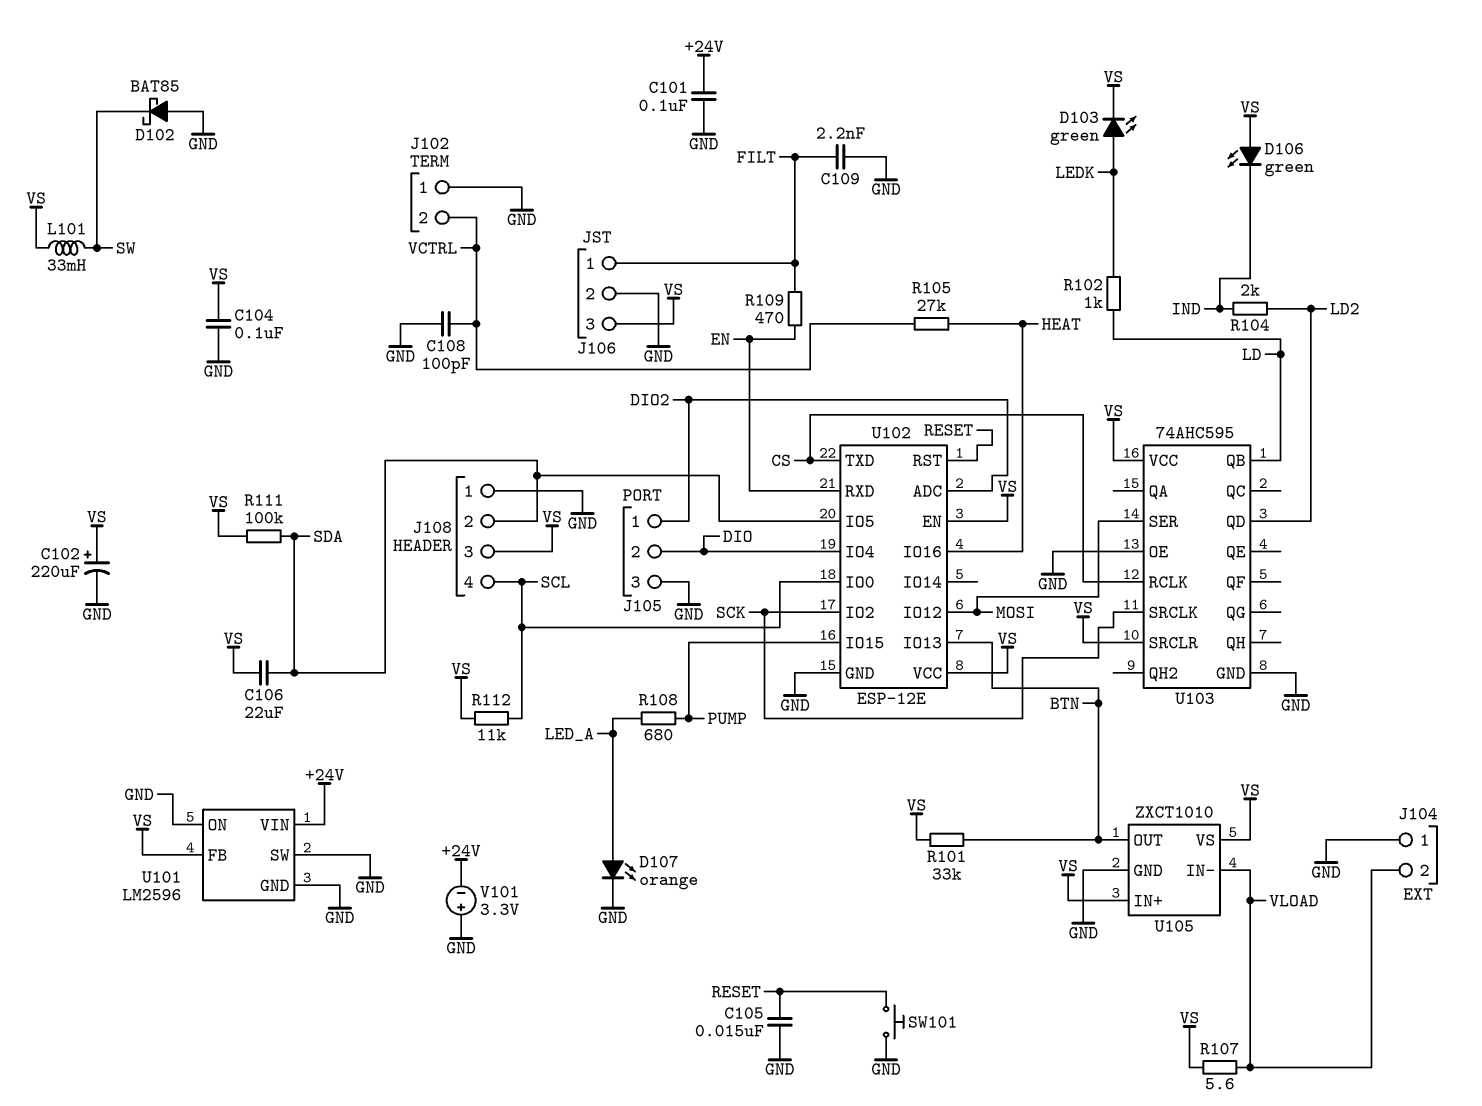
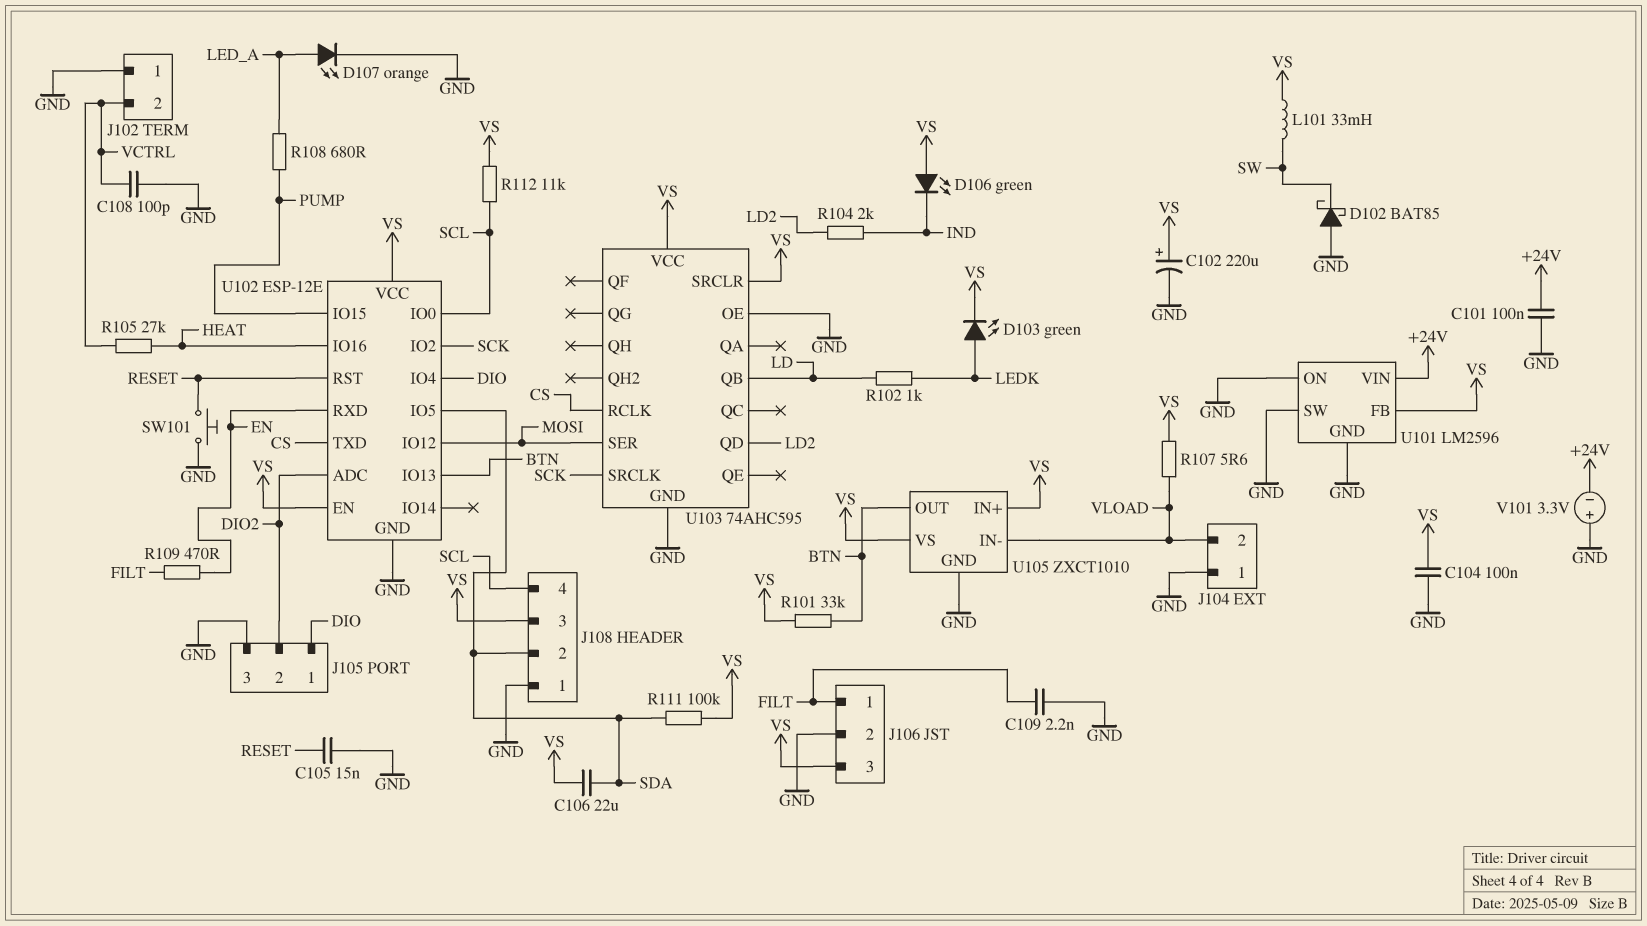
J105 pin 1: DIO2 -> DIO
J105 pin 2: DIO -> DIO2

